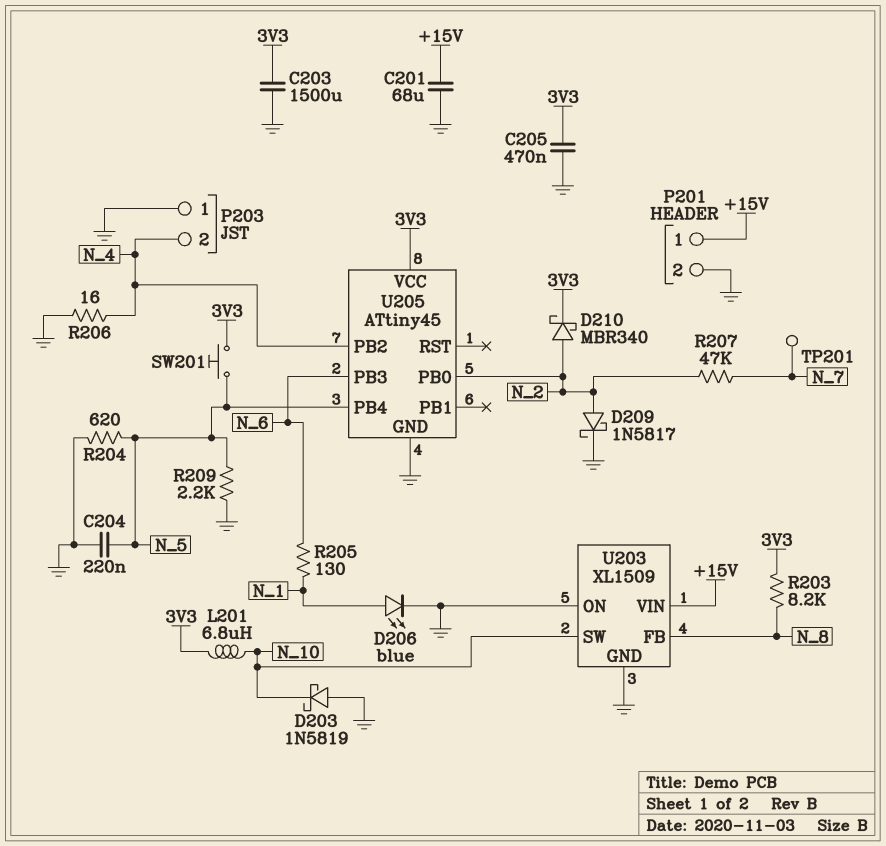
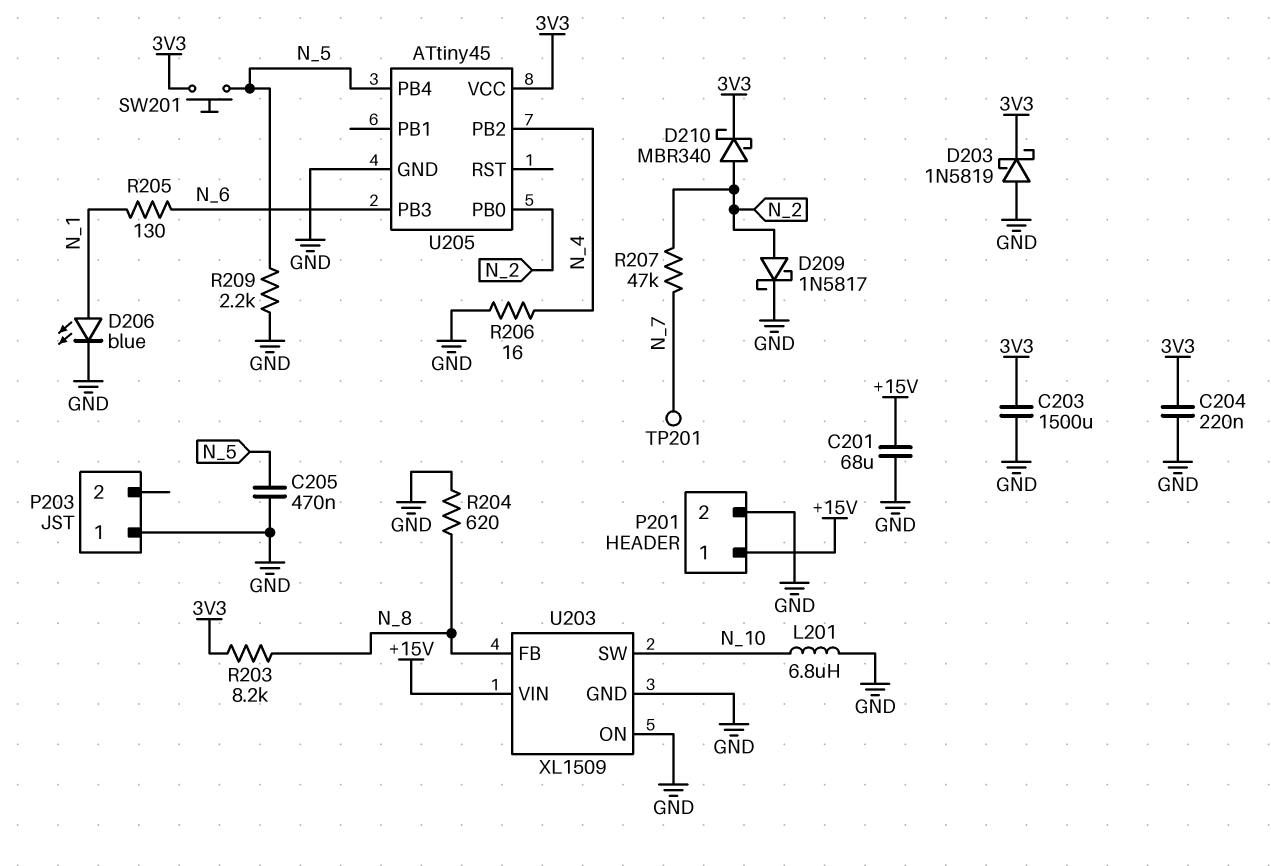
C204: 220nF (GND, N_5) -> 220nF (3V3, GND)
C205: 470nF (3V3, GND) -> 470nF (GND, N_5)
D203: schottky 1N5819 (A GND, K N_10) -> schottky 1N5819 (A GND, K 3V3)
L201: 6.8uH (3V3, N_10) -> 6.8uH (GND, N_10)
P203 pin 2: N_4 -> none
R204: 620 (GND, N_5) -> 620 (GND, N_8)

